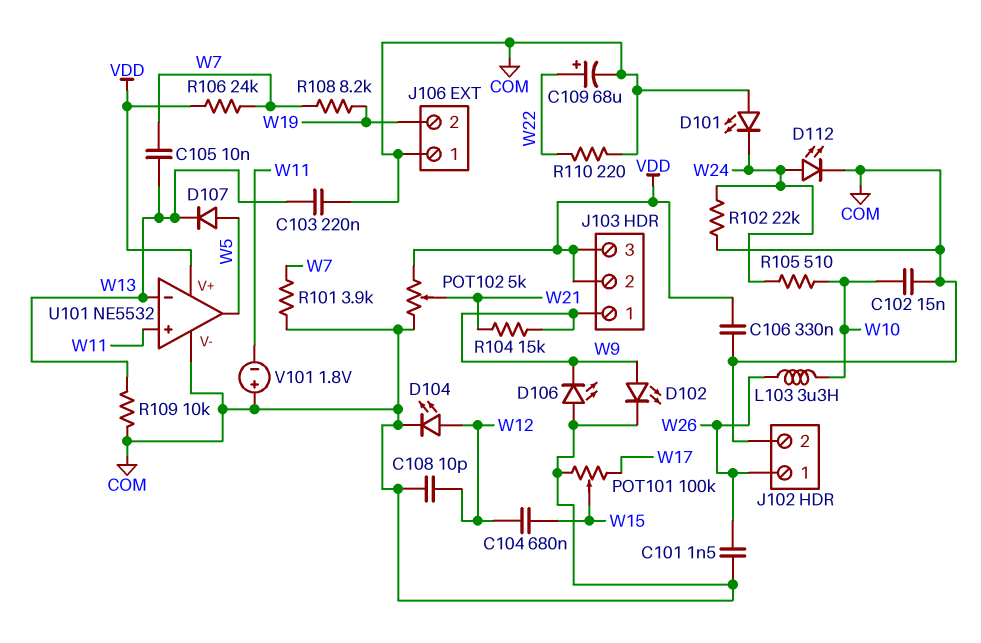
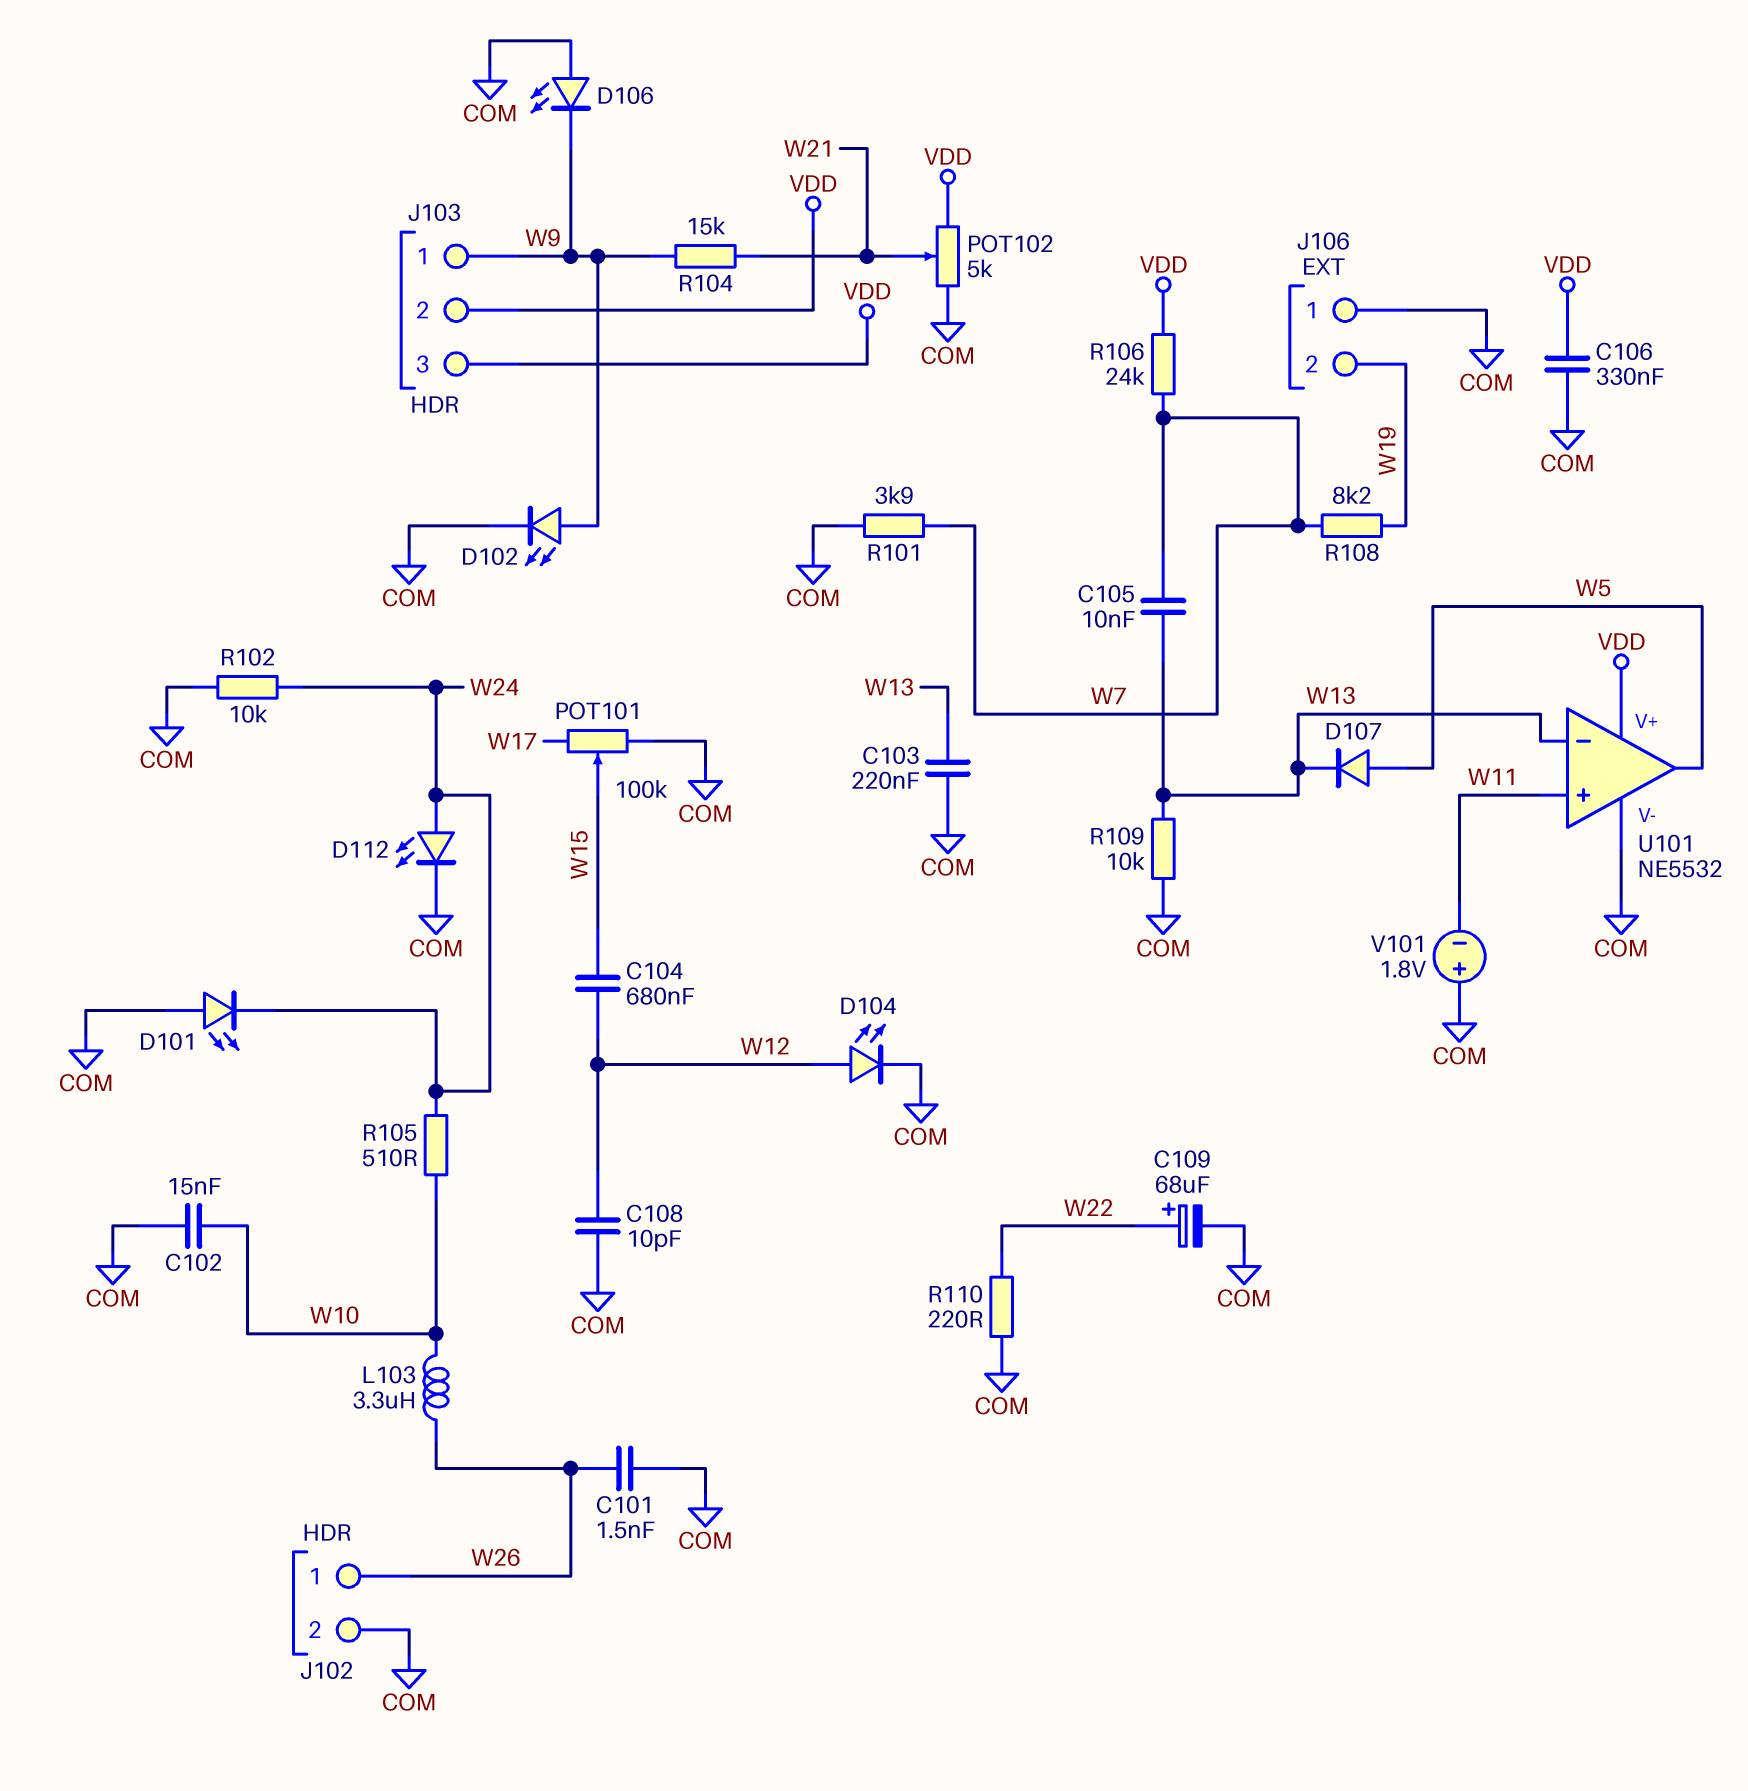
R102: 22k (COM, W24) -> 10k (COM, W24)

